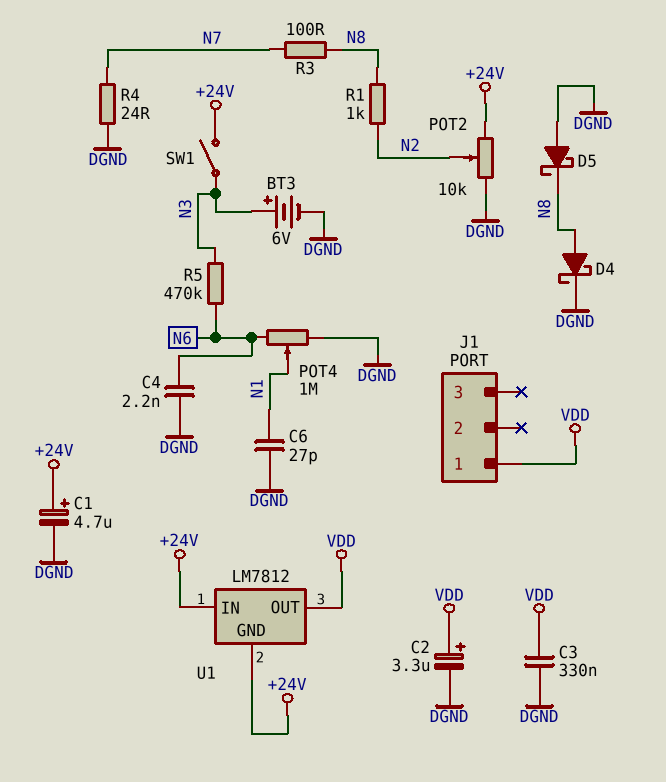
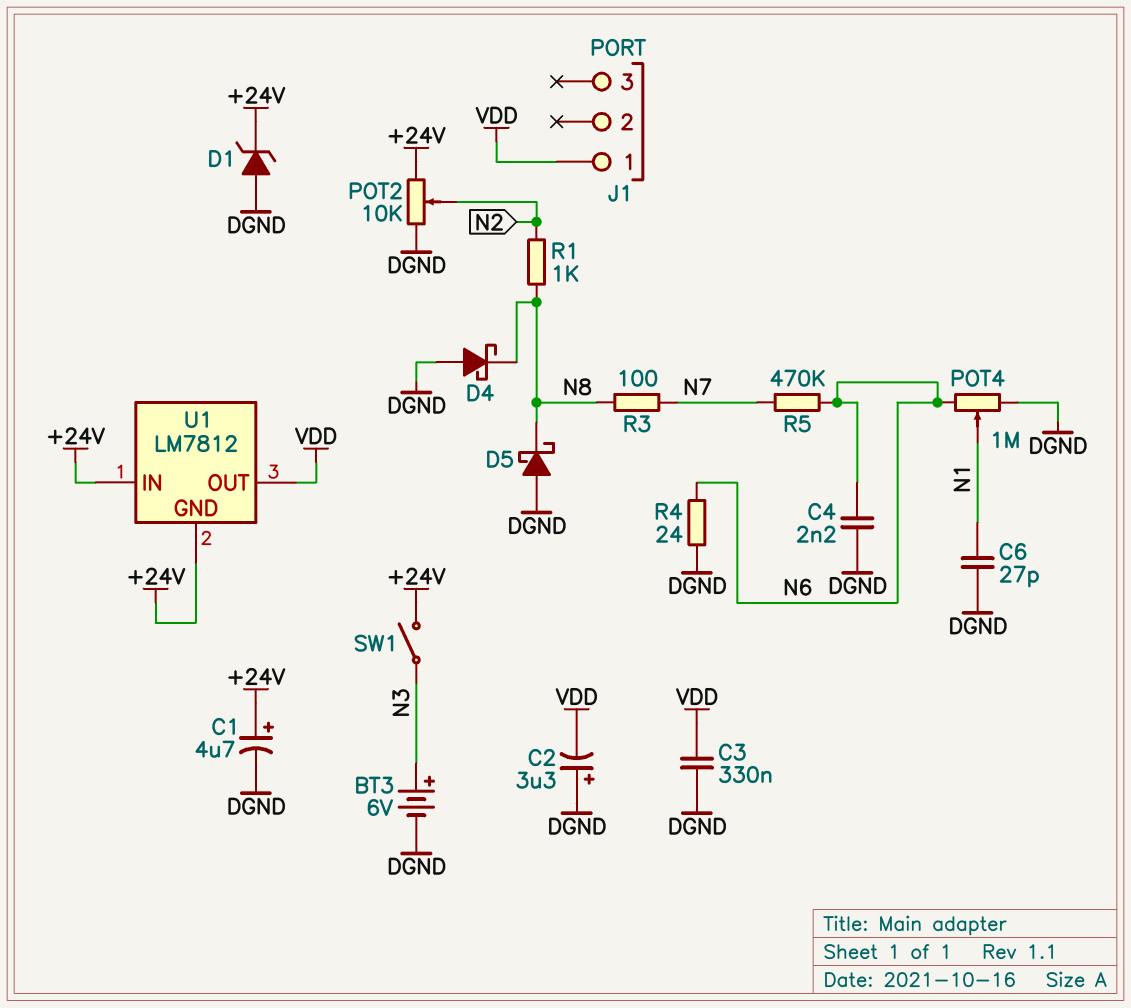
C2: 3.3uF (plus VDD, minus DGND) -> 3.3uF (plus DGND, minus VDD)
D1: none -> zener (A DGND, K +24V)
D4: schottky (A N8, K DGND) -> schottky (A DGND, K N8)
R4: 24 (DGND, N7) -> 24 (DGND, N6)
R5: 470k (N3, N6) -> 470k (N6, N7)

